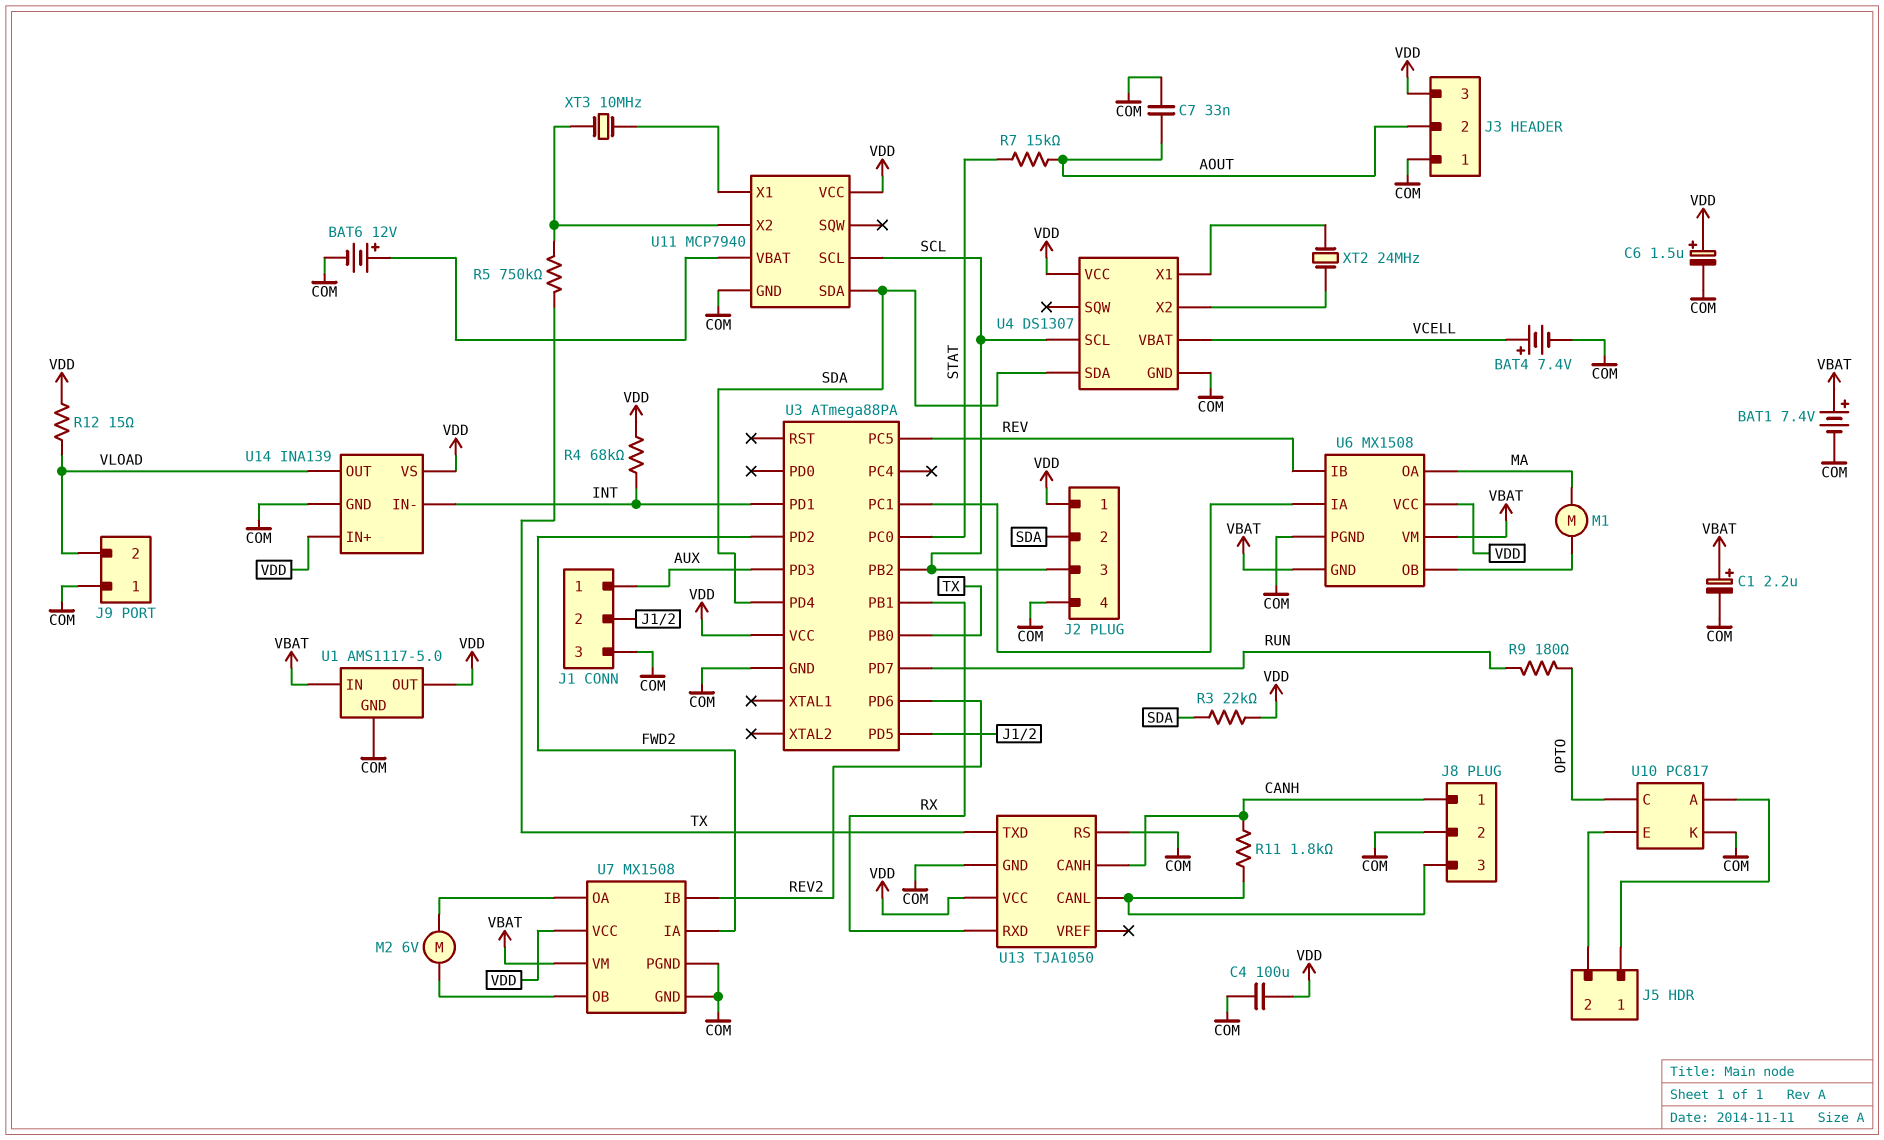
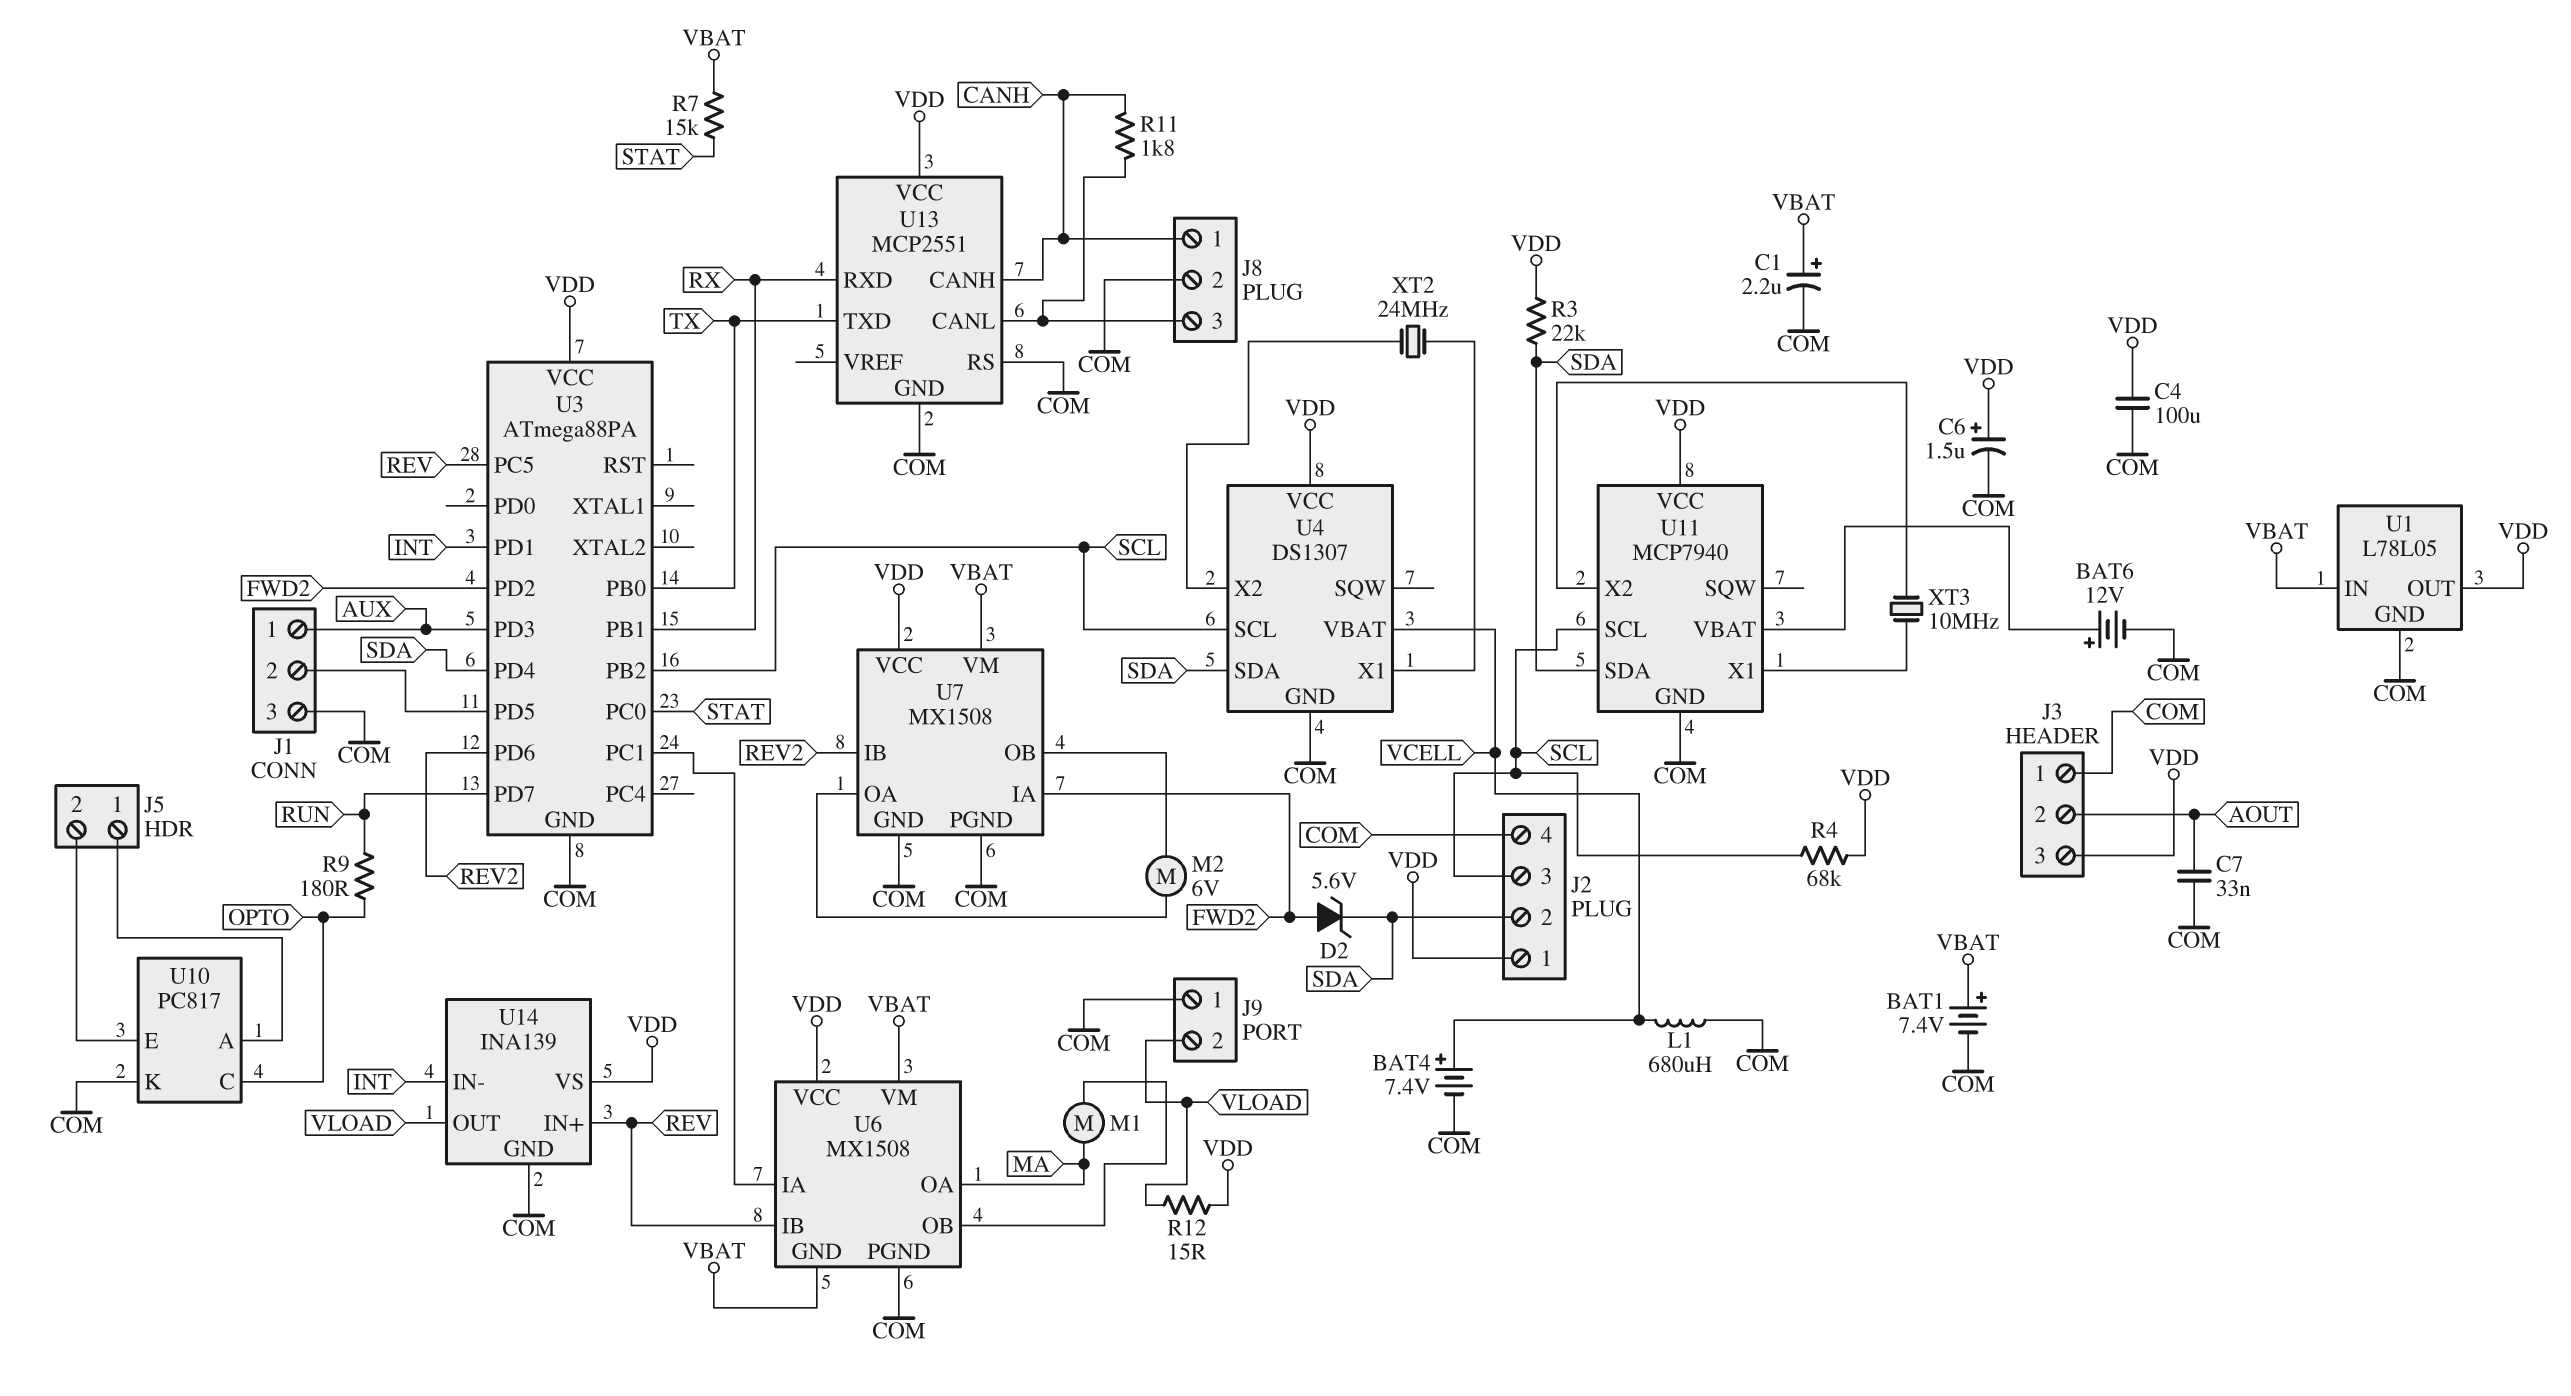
D2: none -> zener 5.6V (A FWD2, K SDA)
L1: none -> 680uH (COM, VCELL)
R4: 68k (INT, VDD) -> 68k (SCL, VDD)
R5: 750k (TX, U11/X2) -> none
R7: 15k (AOUT, STAT) -> 15k (STAT, VBAT)
U1: AMS1117-5.0 -> L78L05
U13: TJA1050 -> MCP2551
U14 pin IN+: VDD -> REV

